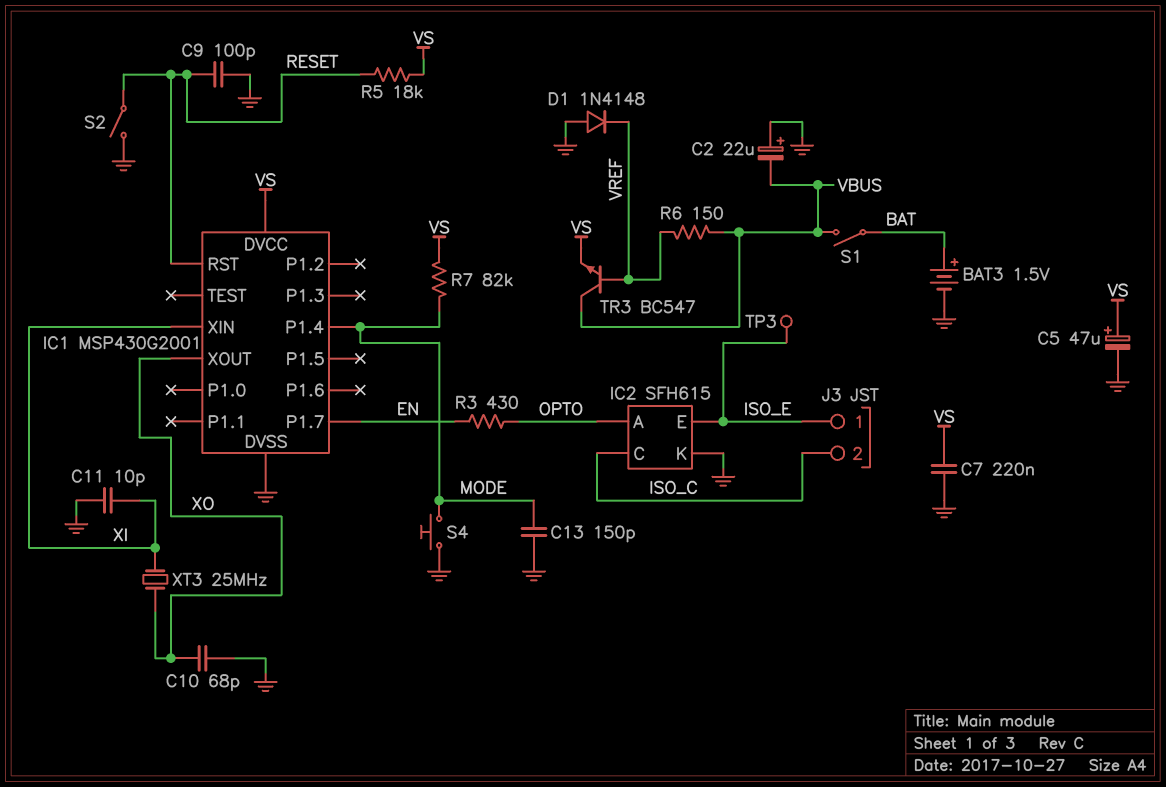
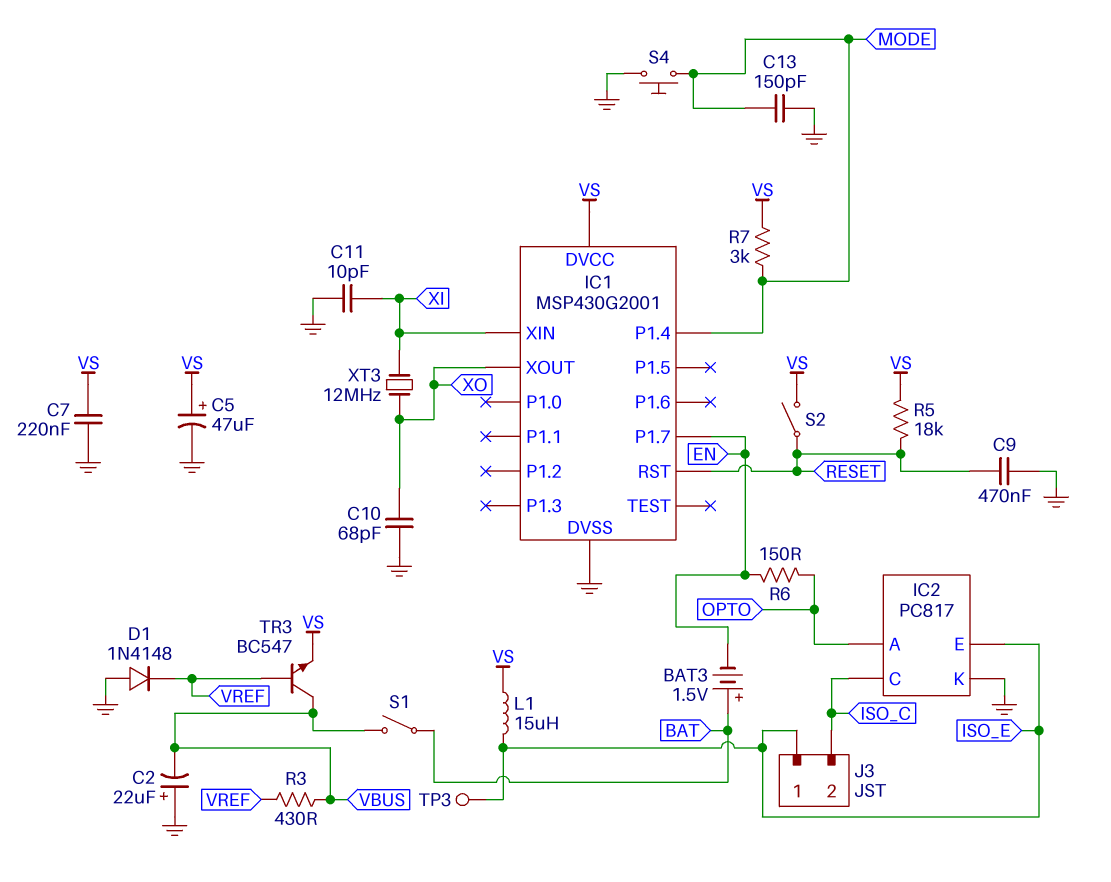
BAT3: 1.5V (plus BAT, minus GND) -> 1.5V (plus BAT, minus EN)
C9: 100pF (GND, RESET) -> 470nF (GND, RESET)
IC2: SFH615 -> PC817
L1: none -> 15uH (ISO_E, VS)
R3: 430 (EN, OPTO) -> 430 (VBUS, VREF)
R6: 150 (VBUS, VREF) -> 150 (EN, OPTO)
R7: 82k (MODE, VS) -> 3k (MODE, VS)
S2: switch (GND, RESET) -> switch (RESET, VS)
XT3: 25MHz (XI, XO) -> 12MHz (XI, XO)

